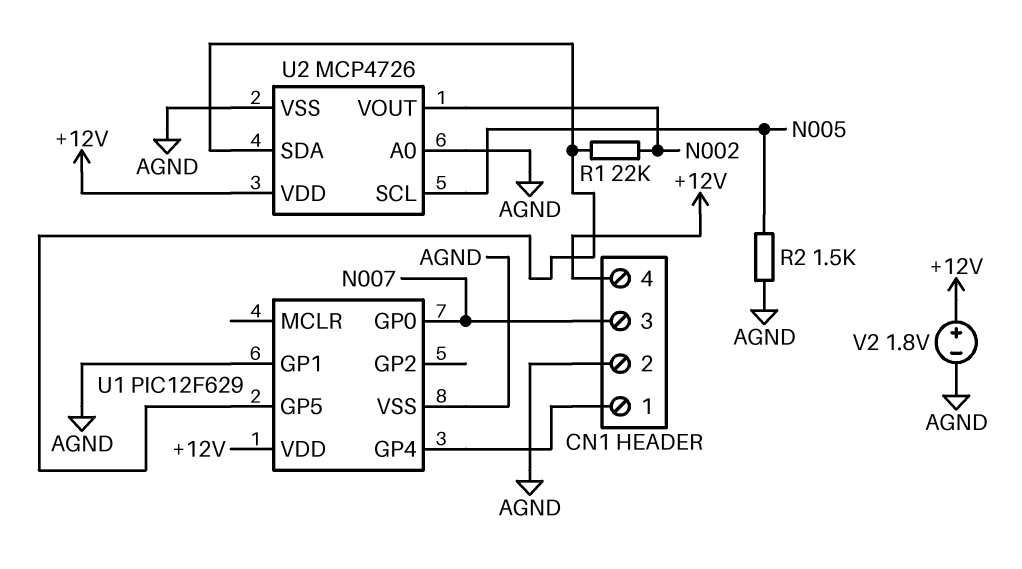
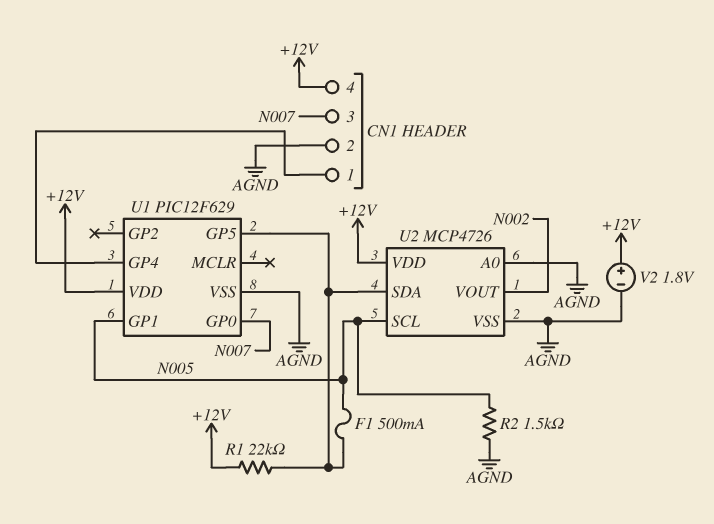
F1: none -> 500mA (N005, U1/GP5)
R1: 22k (N002, U1/GP5) -> 22k (+12V, U1/GP5)
U1 pin GP1: AGND -> N005

